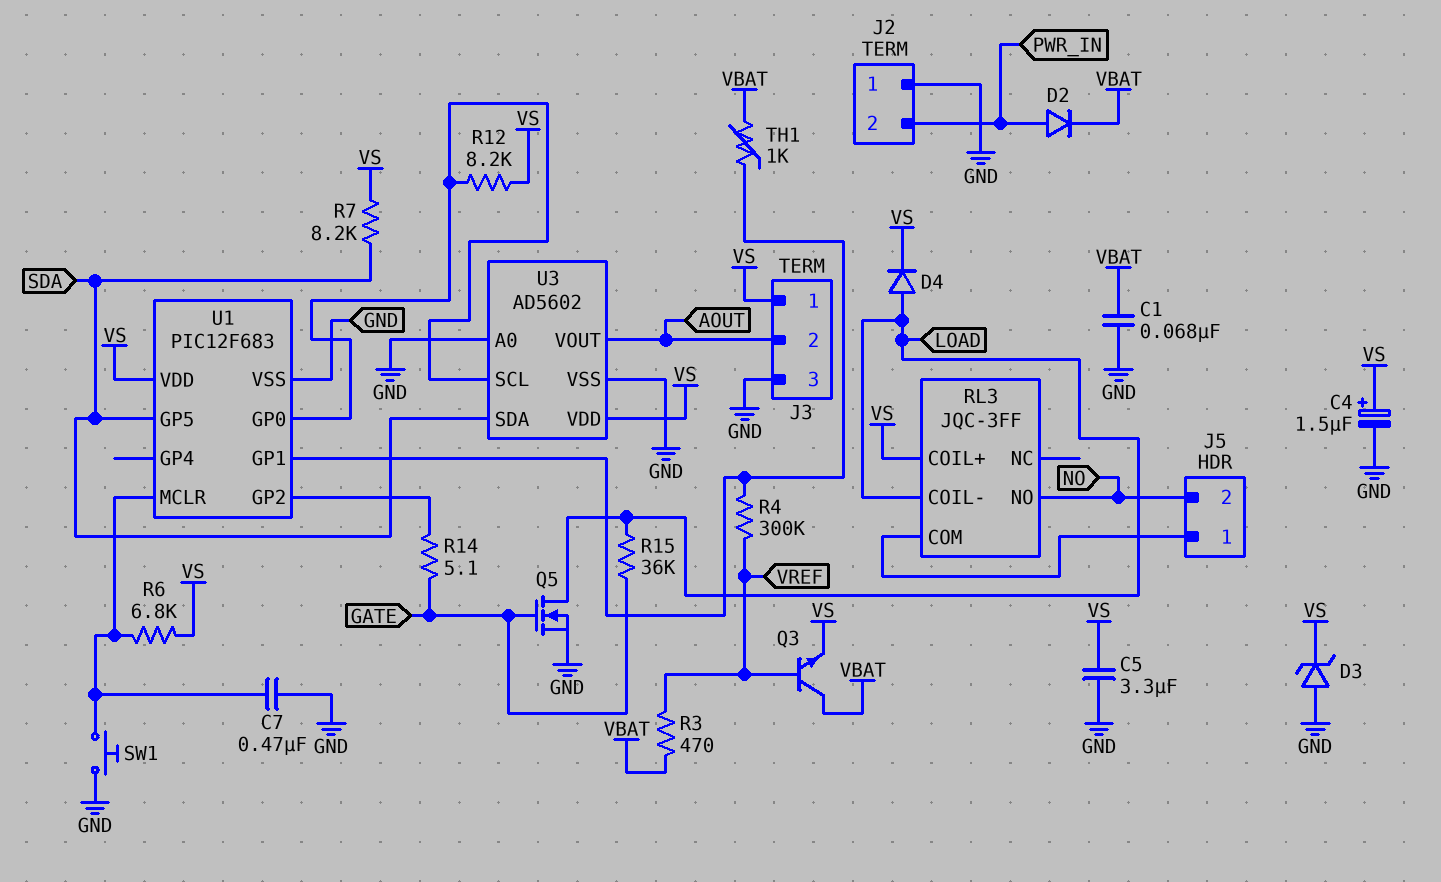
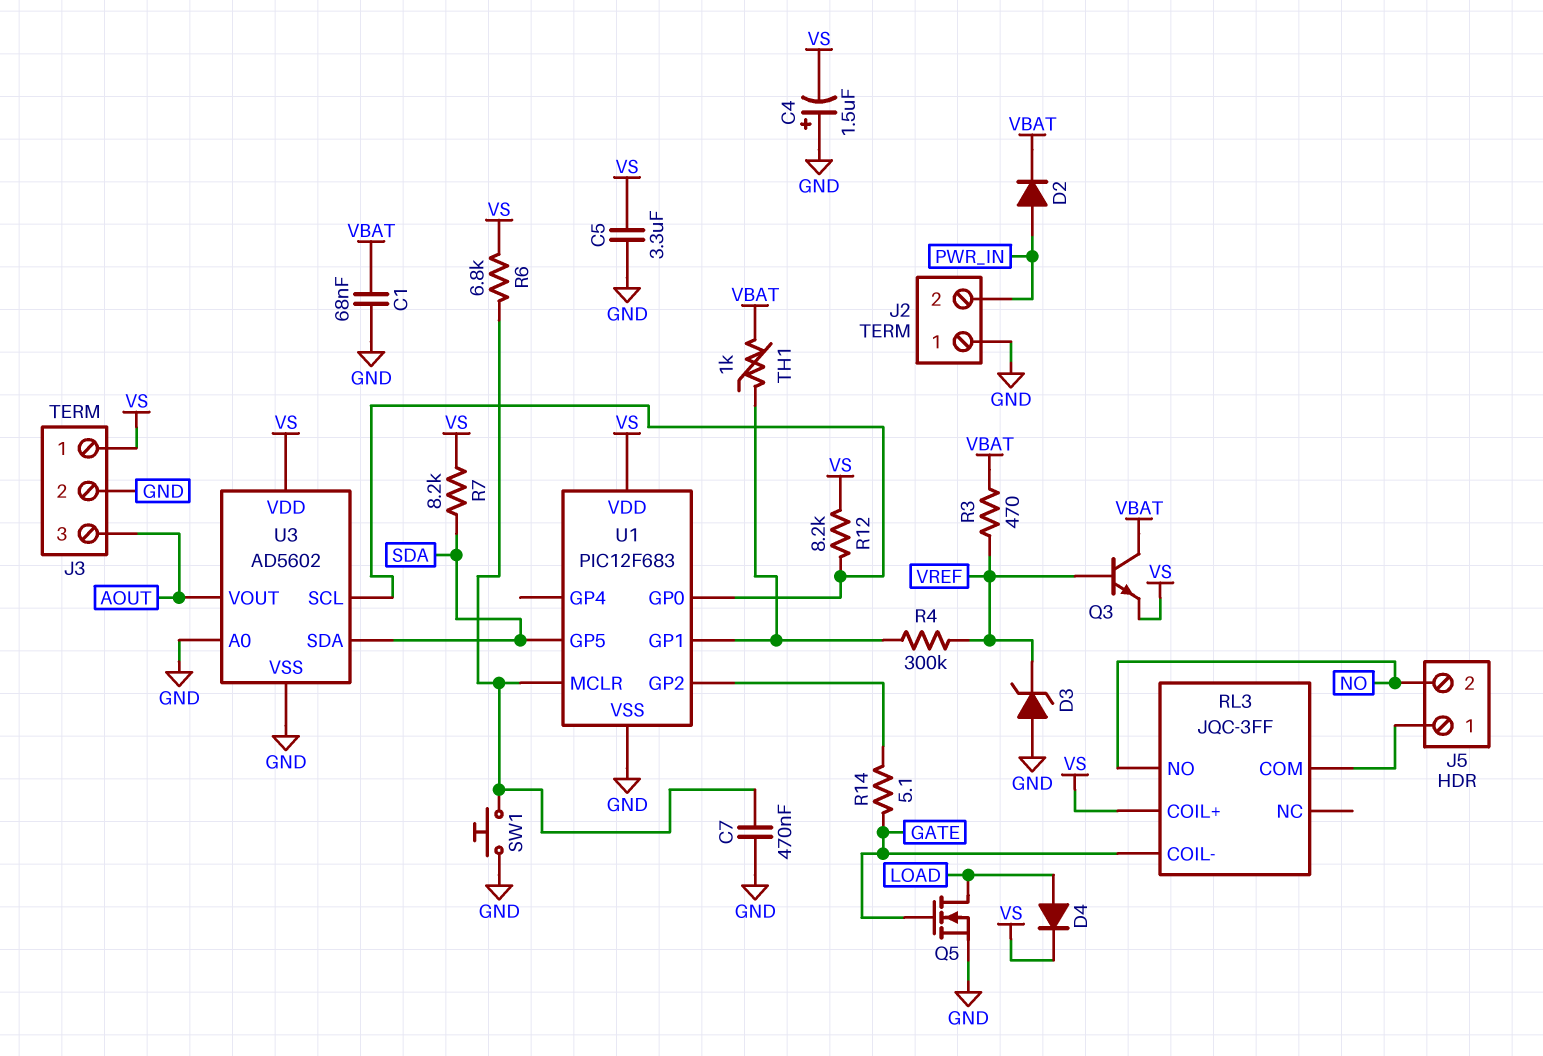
C4: 1.5uF (plus VS, minus GND) -> 1.5uF (plus GND, minus VS)
D3: zener (A GND, K VS) -> zener (A GND, K VREF)
J3 pin 2: AOUT -> GND
J3 pin 3: GND -> AOUT
R15: 36k (GATE, LOAD) -> none
RL3 pin COIL-: LOAD -> GATE

